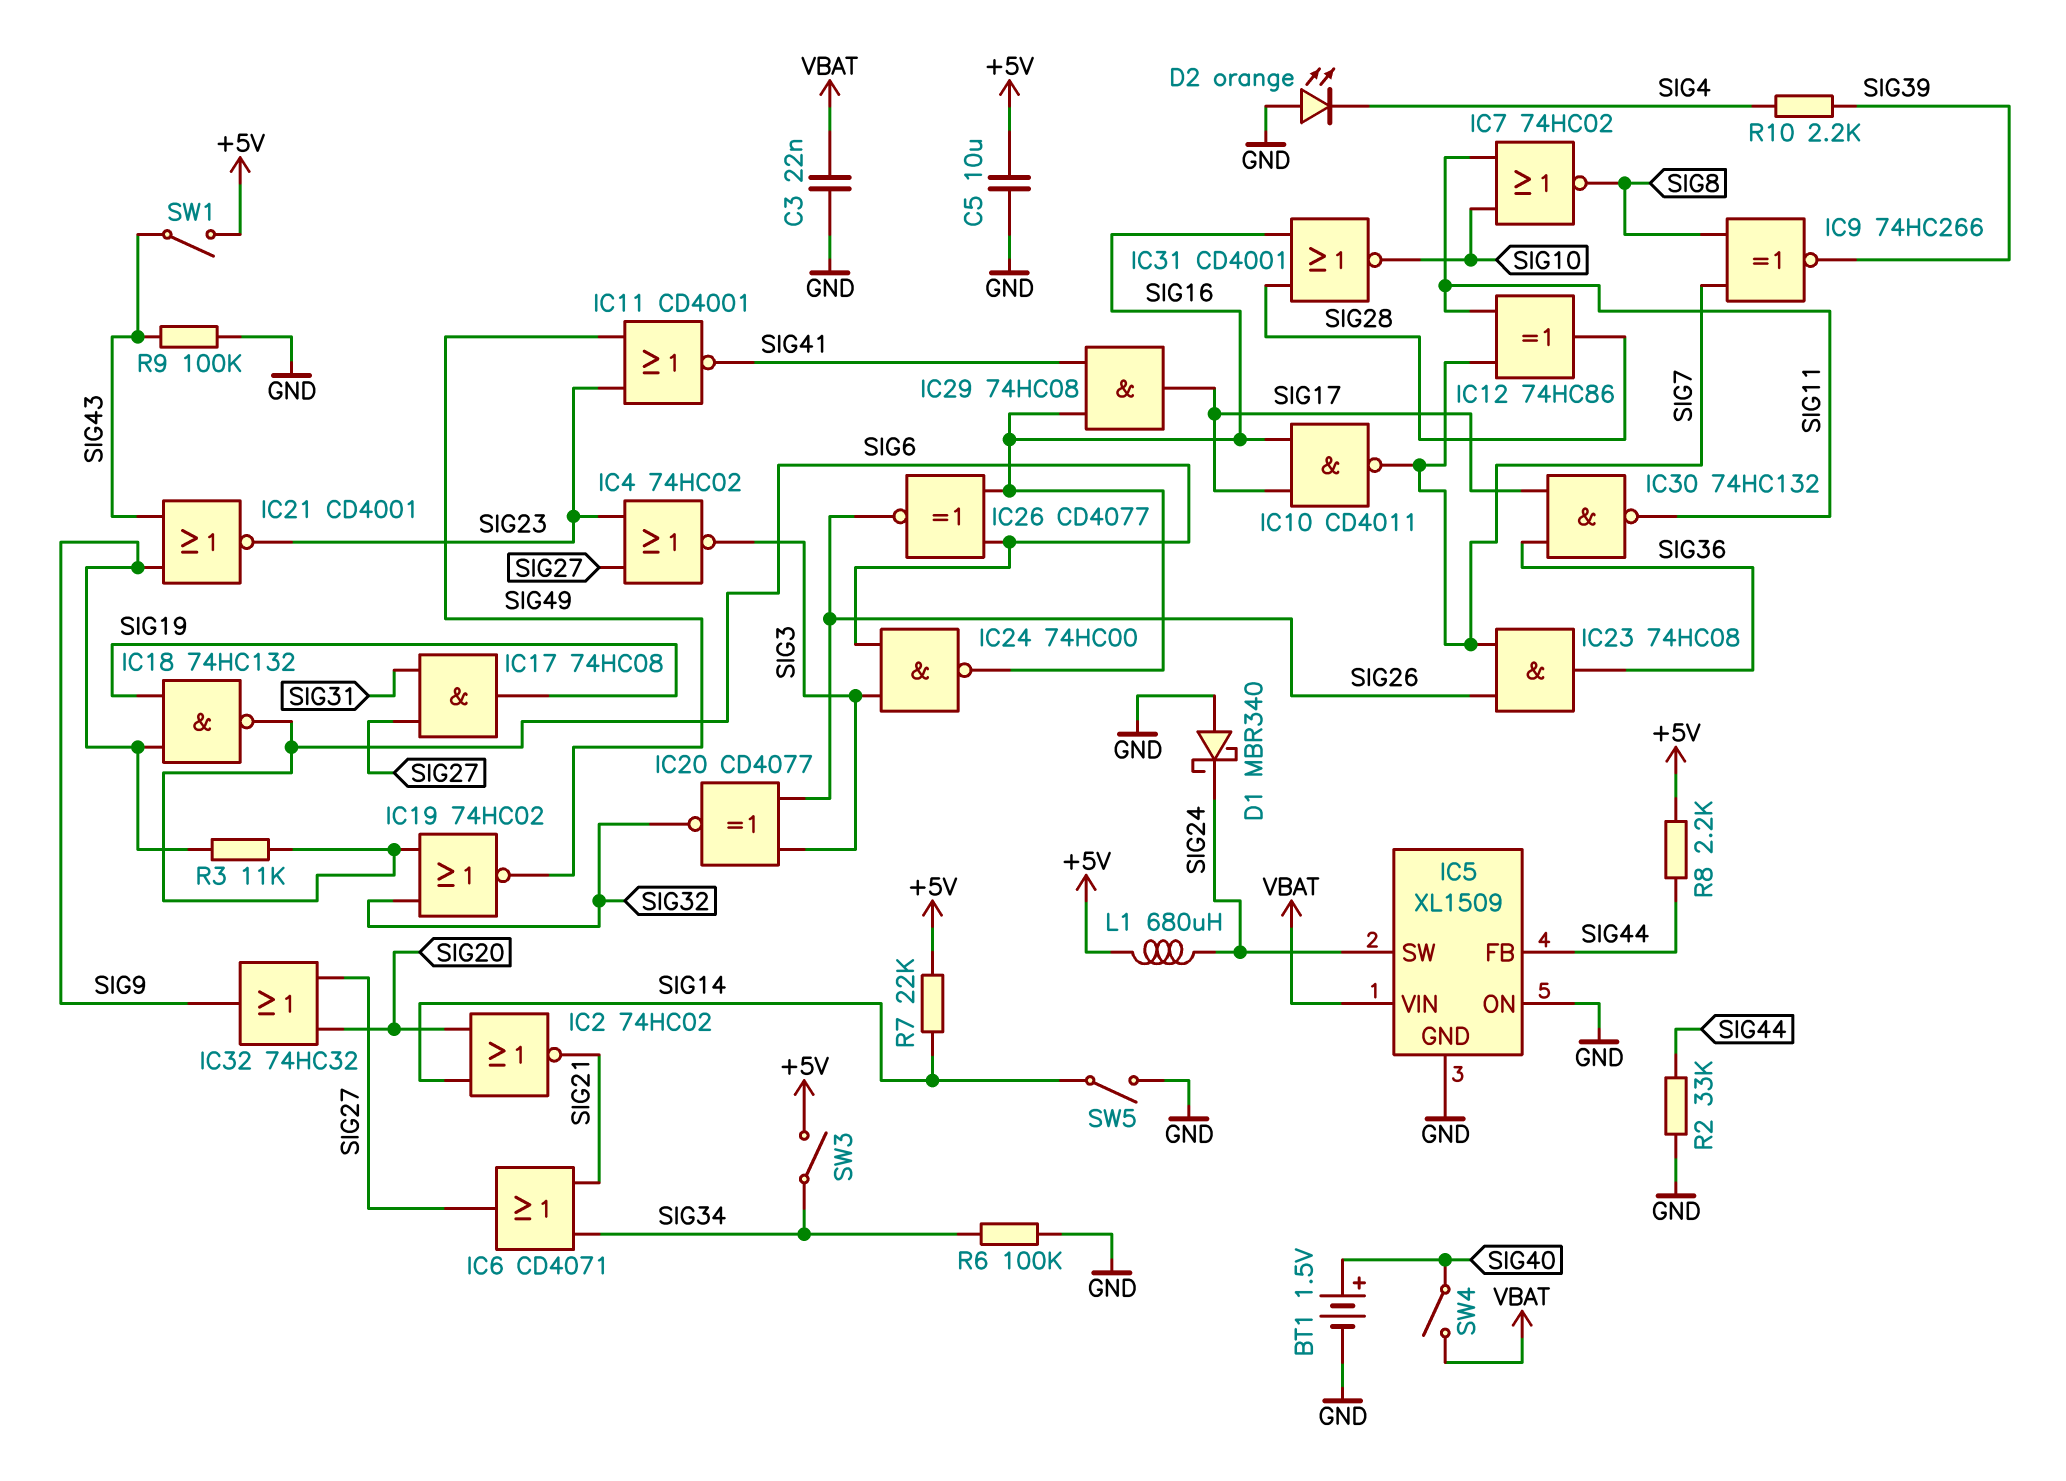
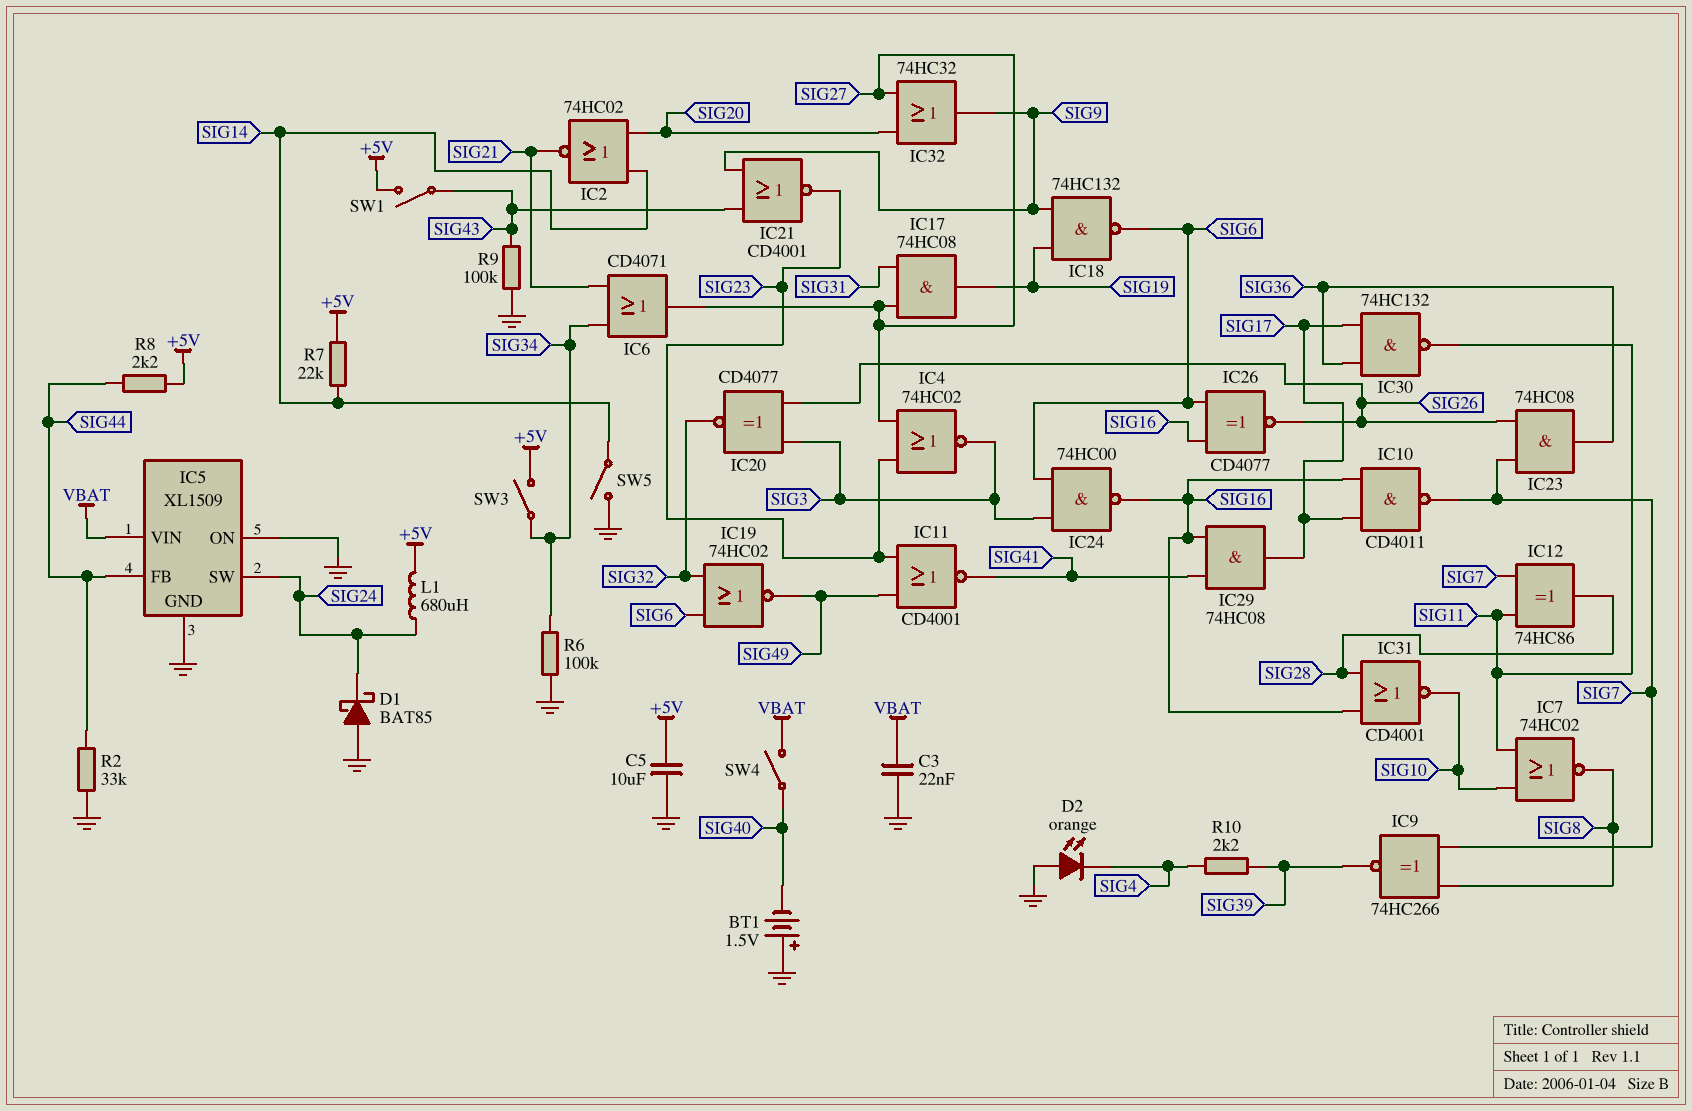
BT1: 1.5V (plus SIG40, minus GND) -> 1.5V (plus GND, minus SIG40)
D1: schottky MBR340 (A GND, K SIG24) -> schottky BAT85 (A GND, K SIG24)
R3: 11k (SIG6, SIG9) -> none

